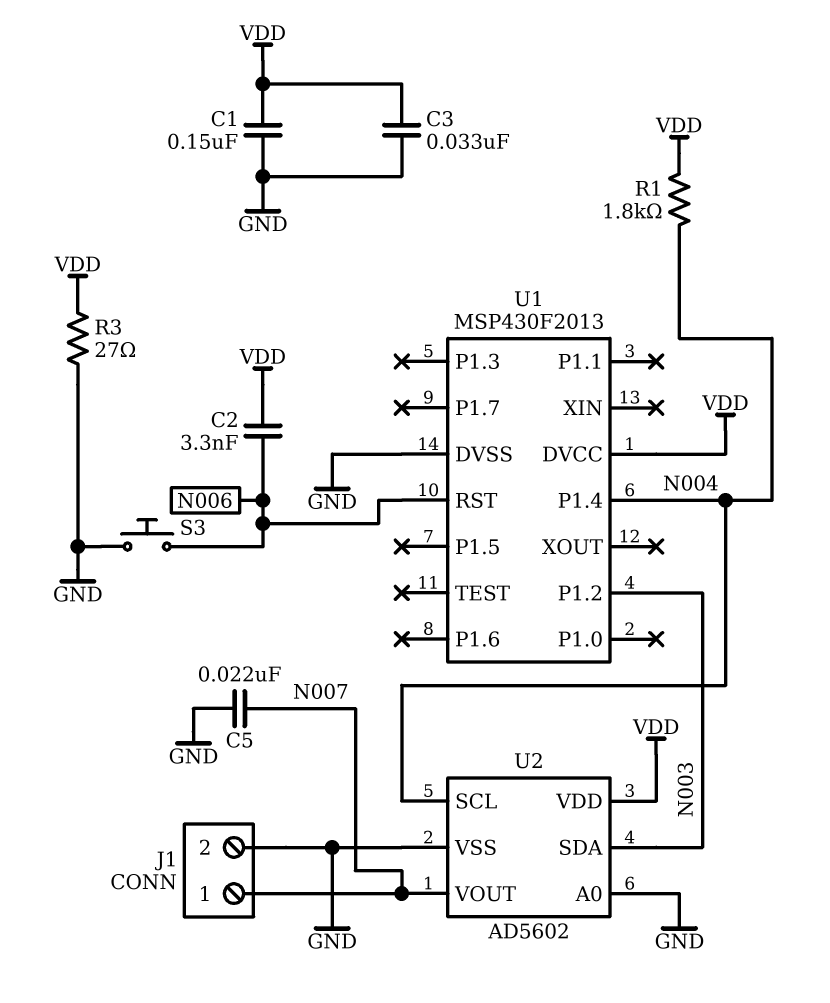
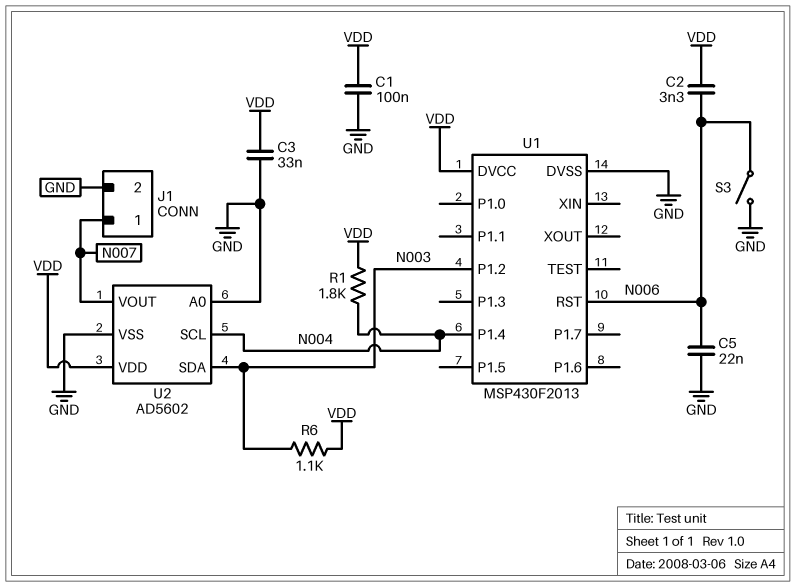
C1: 150nF (GND, VDD) -> 100nF (GND, VDD)
C5: 22nF (GND, N007) -> 22nF (GND, N006)
R3: 27 (GND, VDD) -> none
R6: none -> 1.1k (N003, VDD)
S3: button (GND, N006) -> switch (GND, N006)

